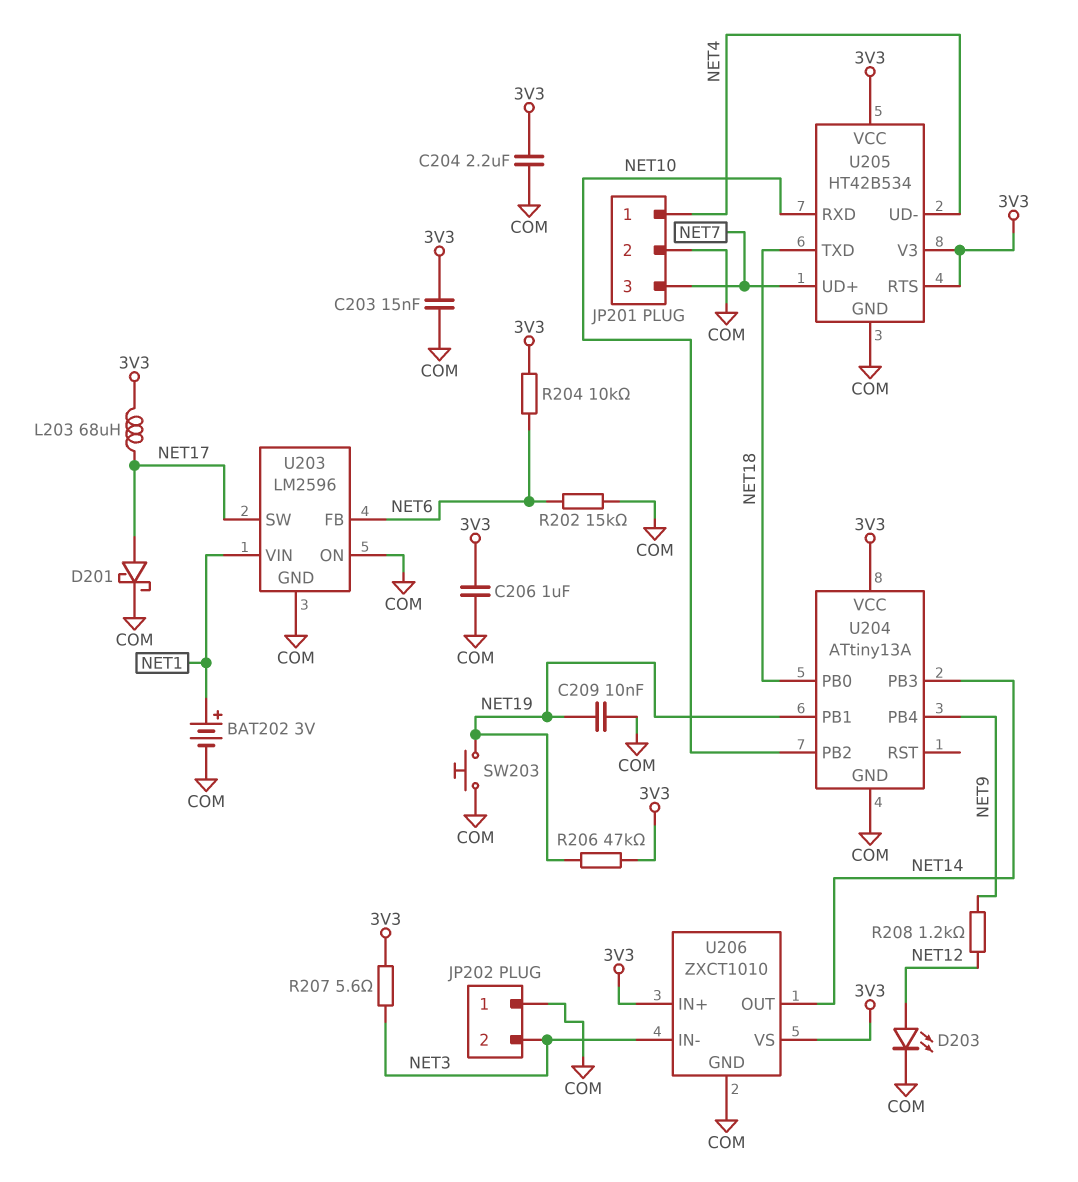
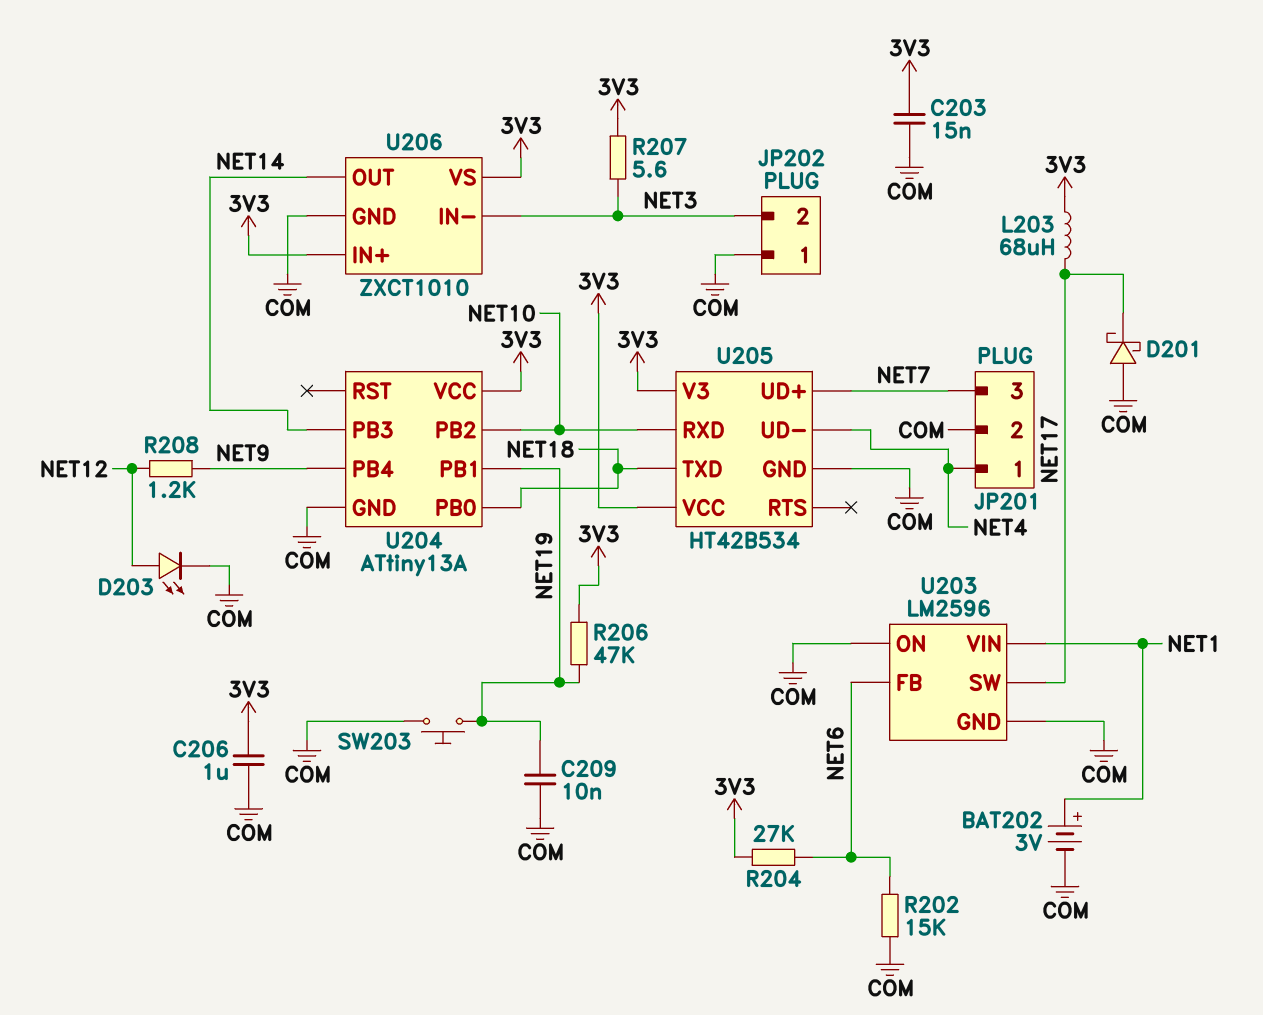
C204: 2.2uF (3V3, COM) -> none
D201: schottky (A NET17, K COM) -> schottky (A COM, K NET17)
R204: 10k (3V3, NET6) -> 27k (3V3, NET6)
U205 pin RTS: 3V3 -> none

